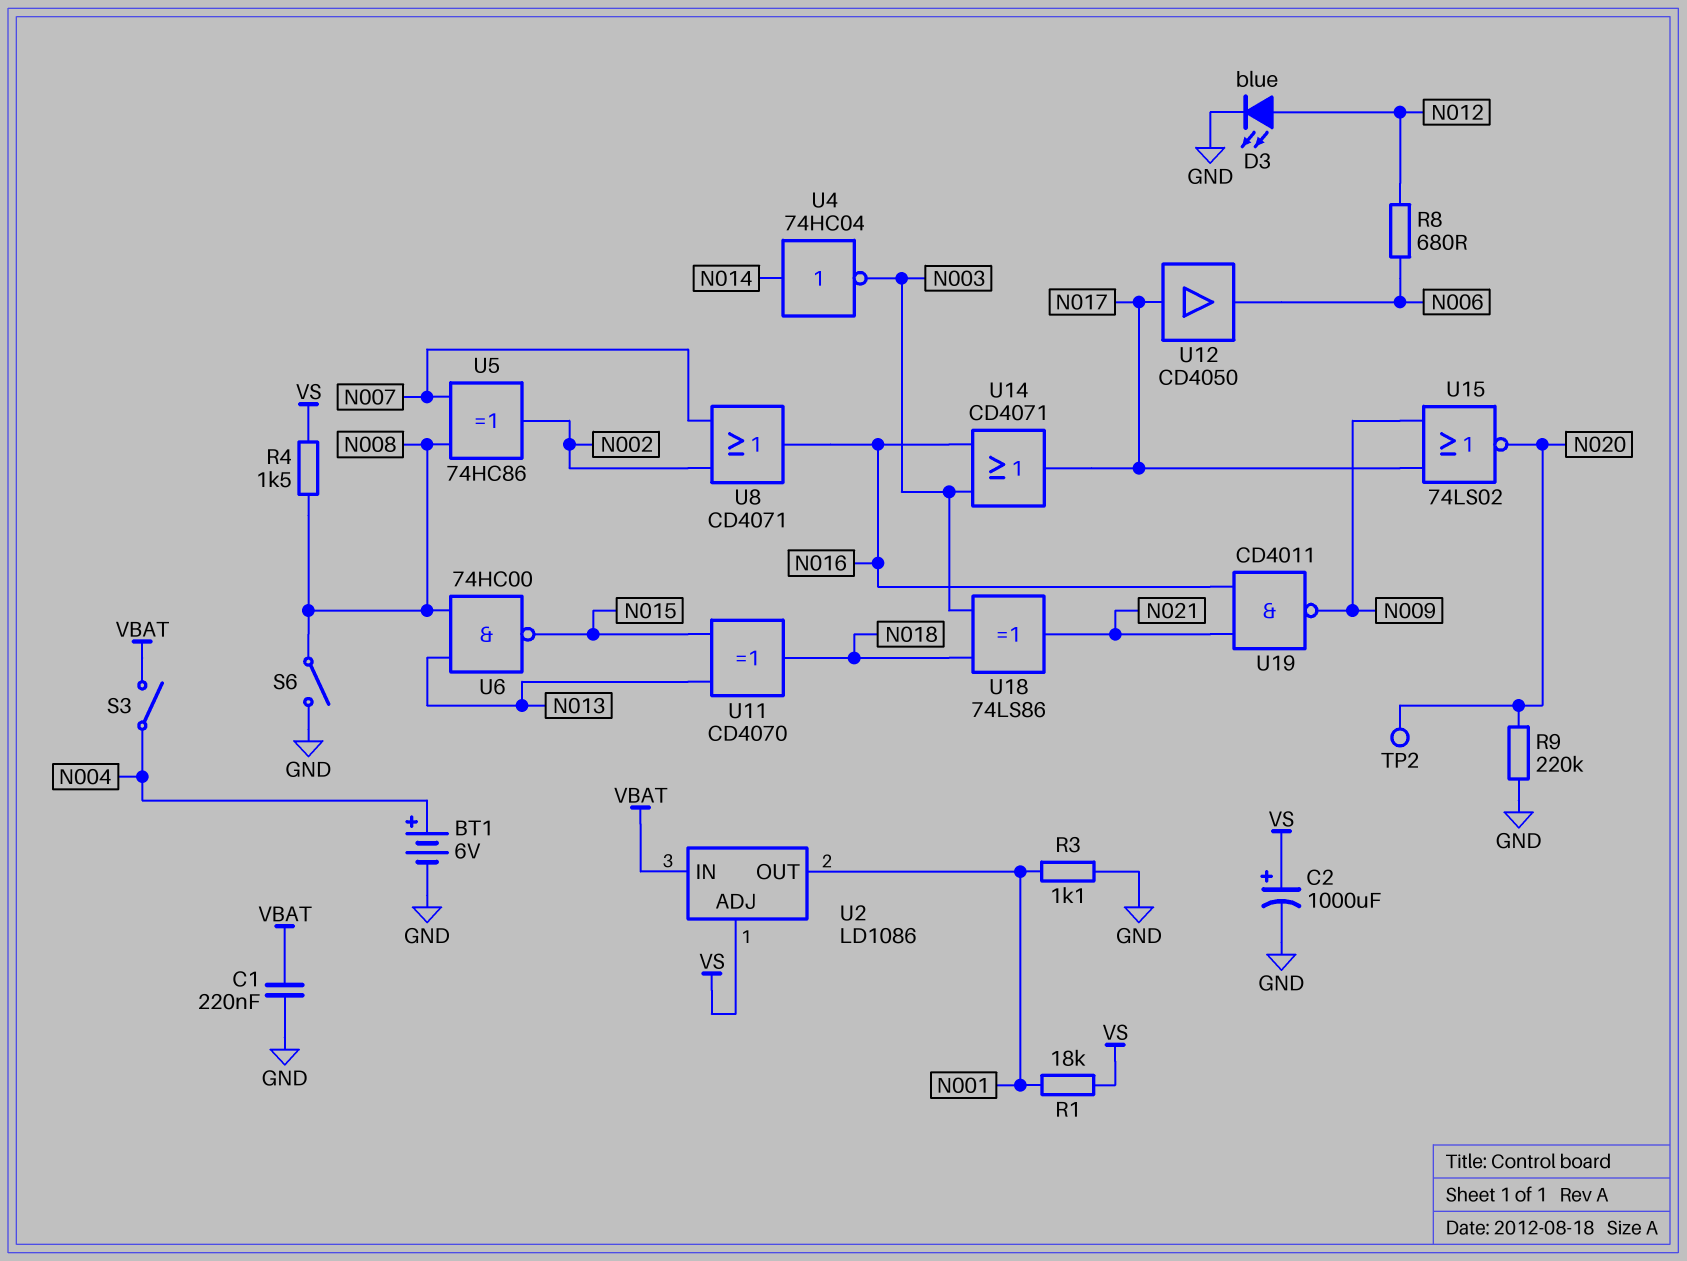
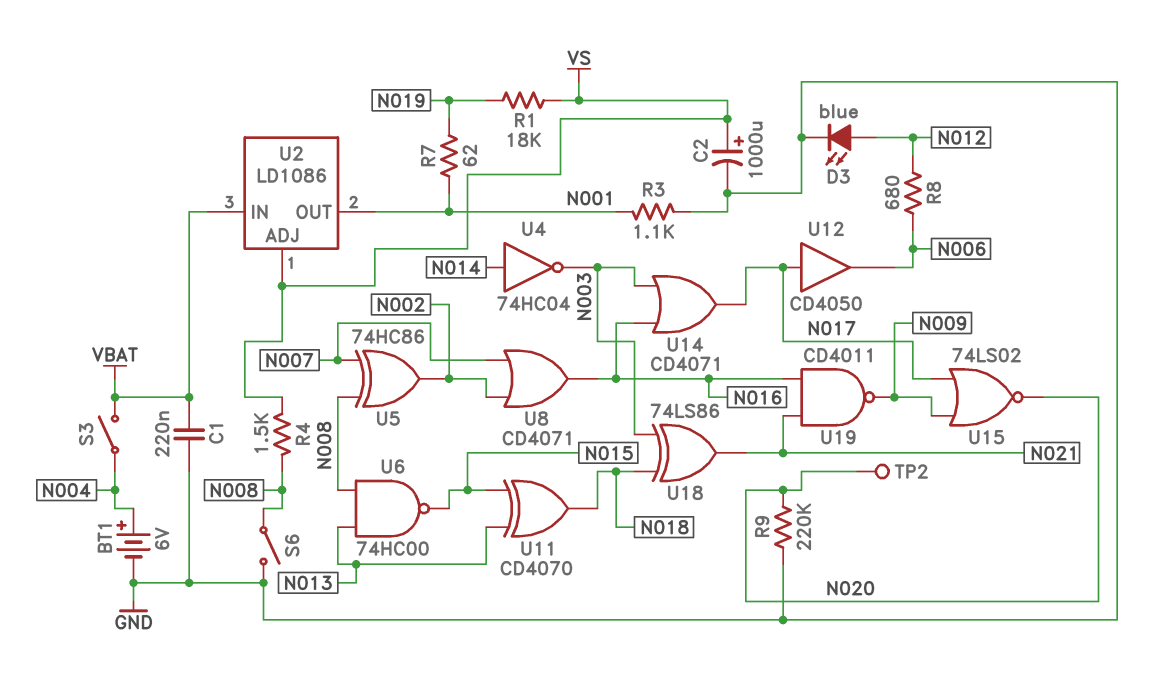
R1: 18k (N001, VS) -> 18k (N019, VS)
R7: none -> 62 (N001, N019)

